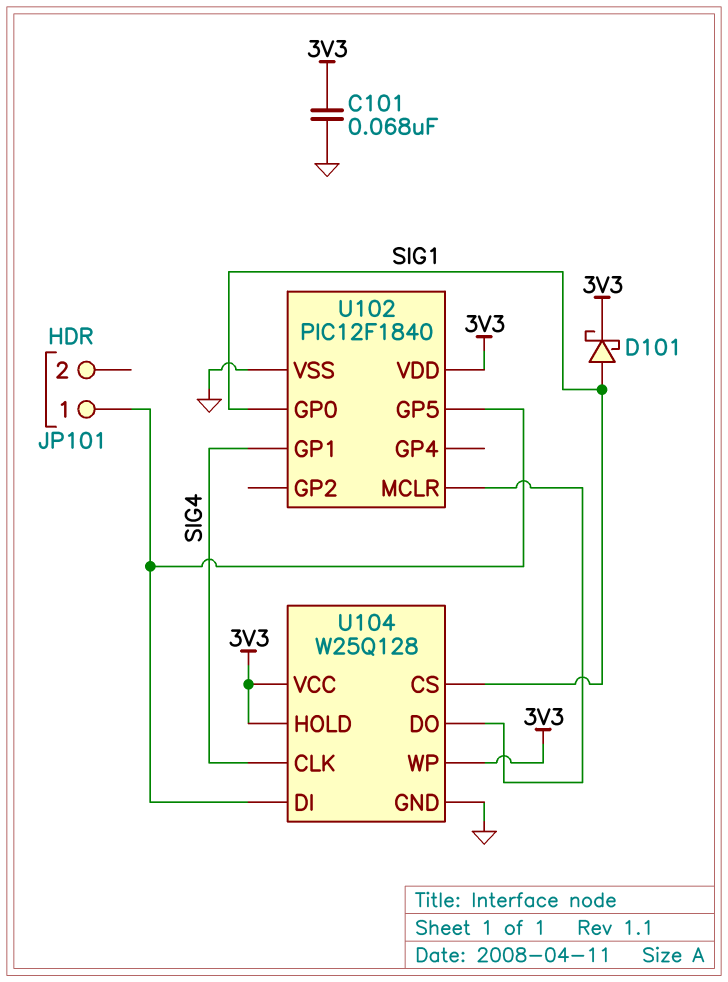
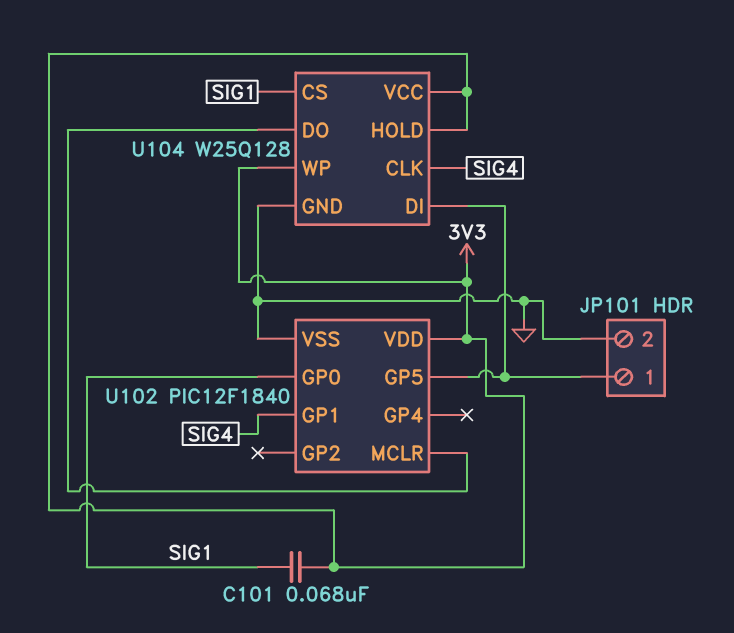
C101: 68nF (3V3, GND) -> 68nF (3V3, SIG1)
D101: schottky (A SIG1, K 3V3) -> none
JP101 pin 2: none -> GND

